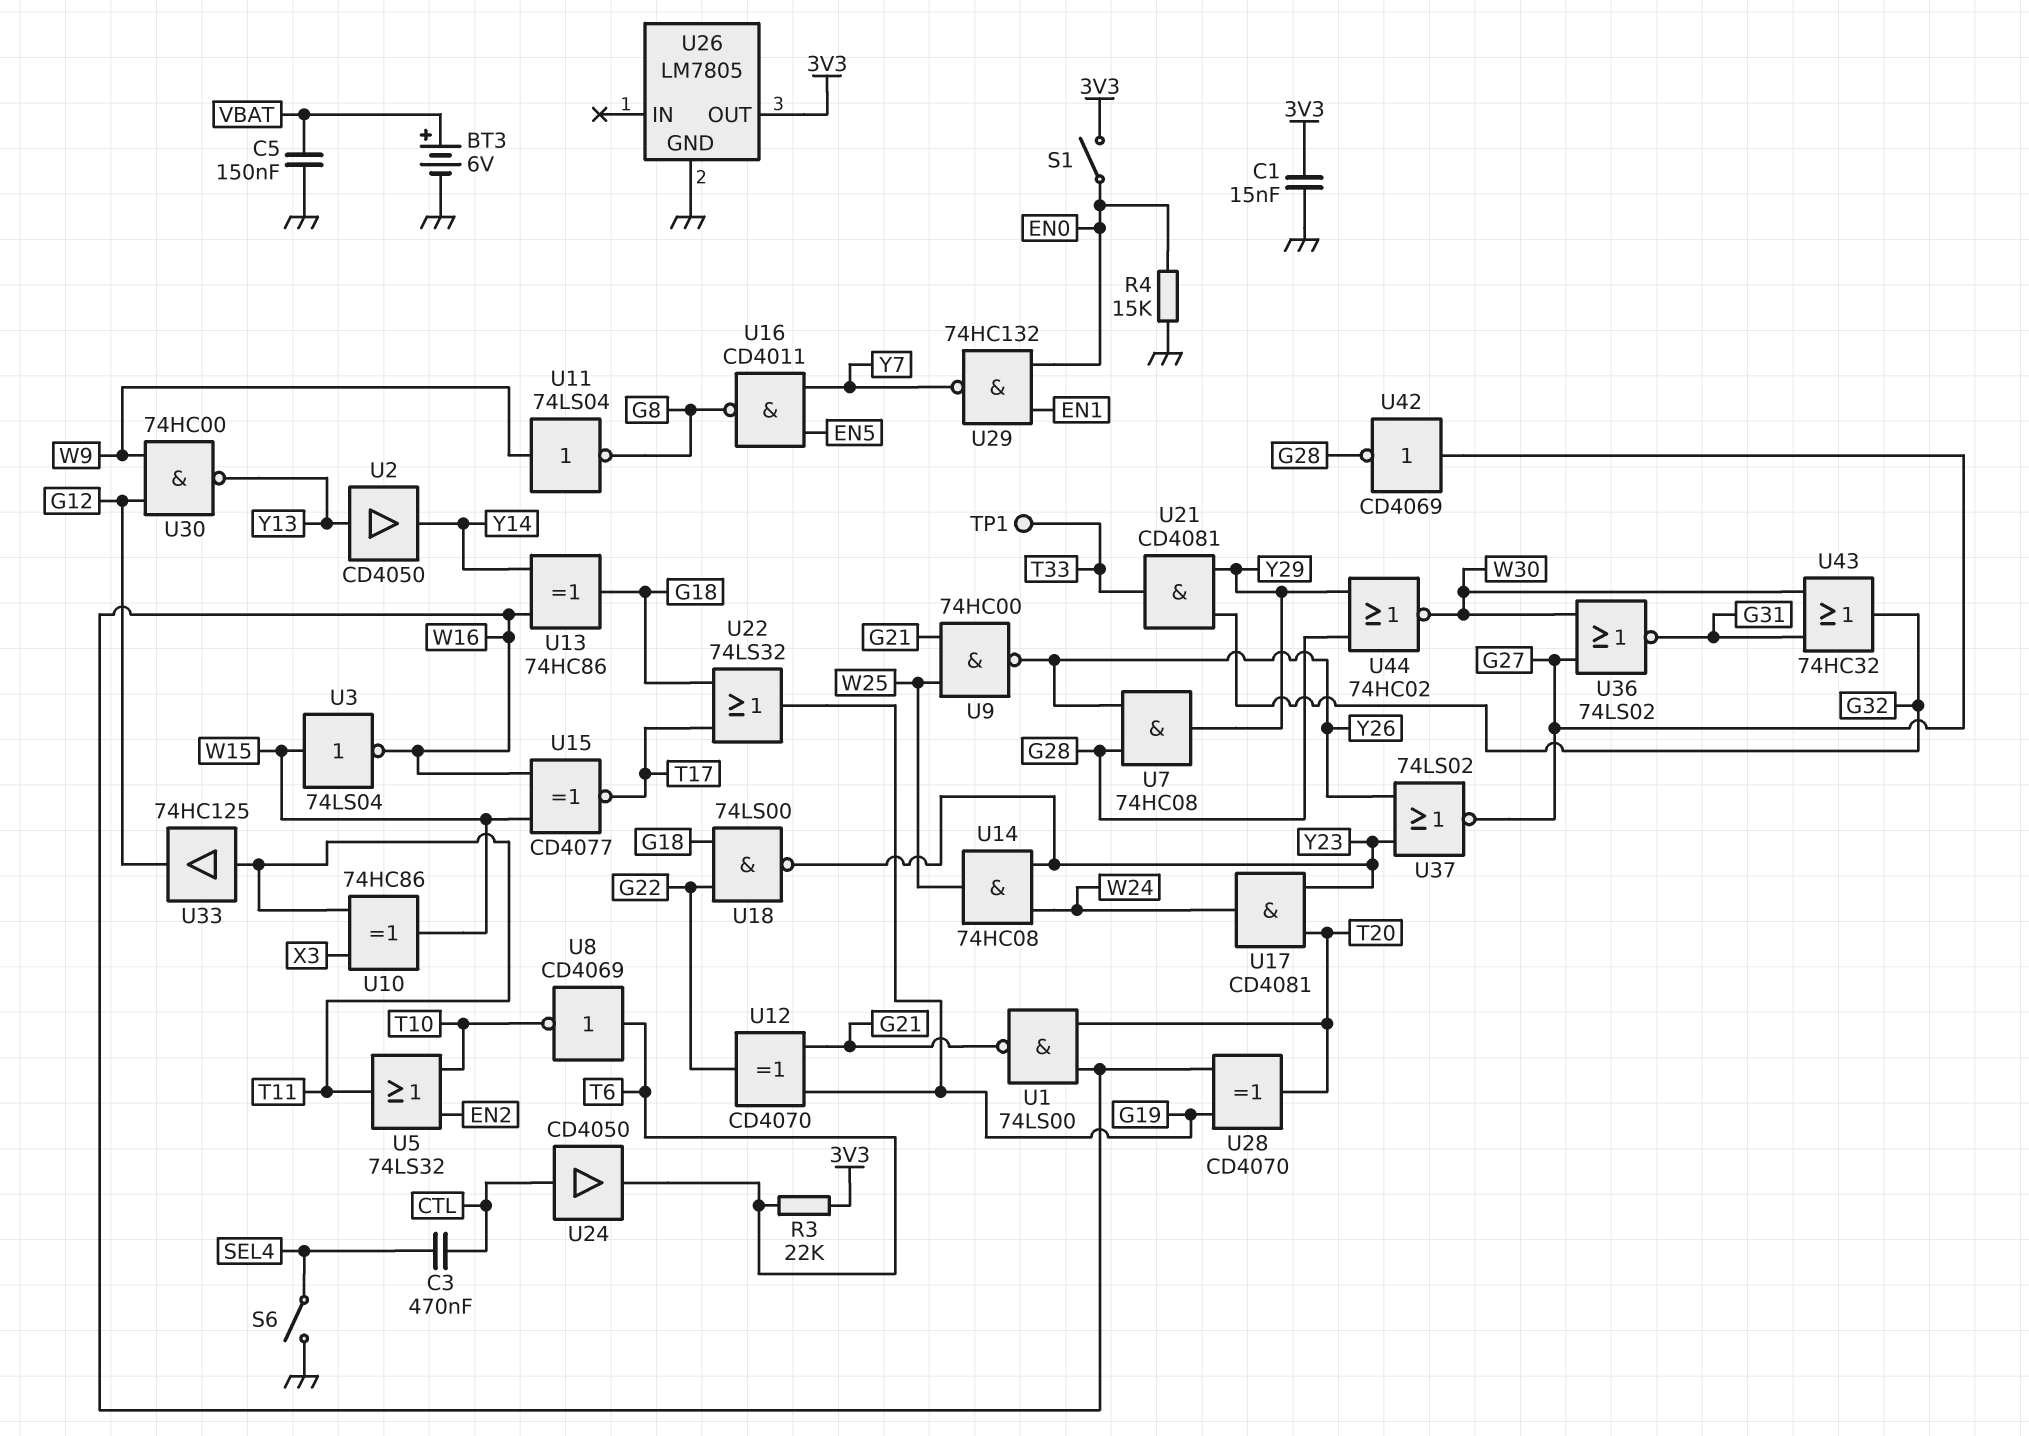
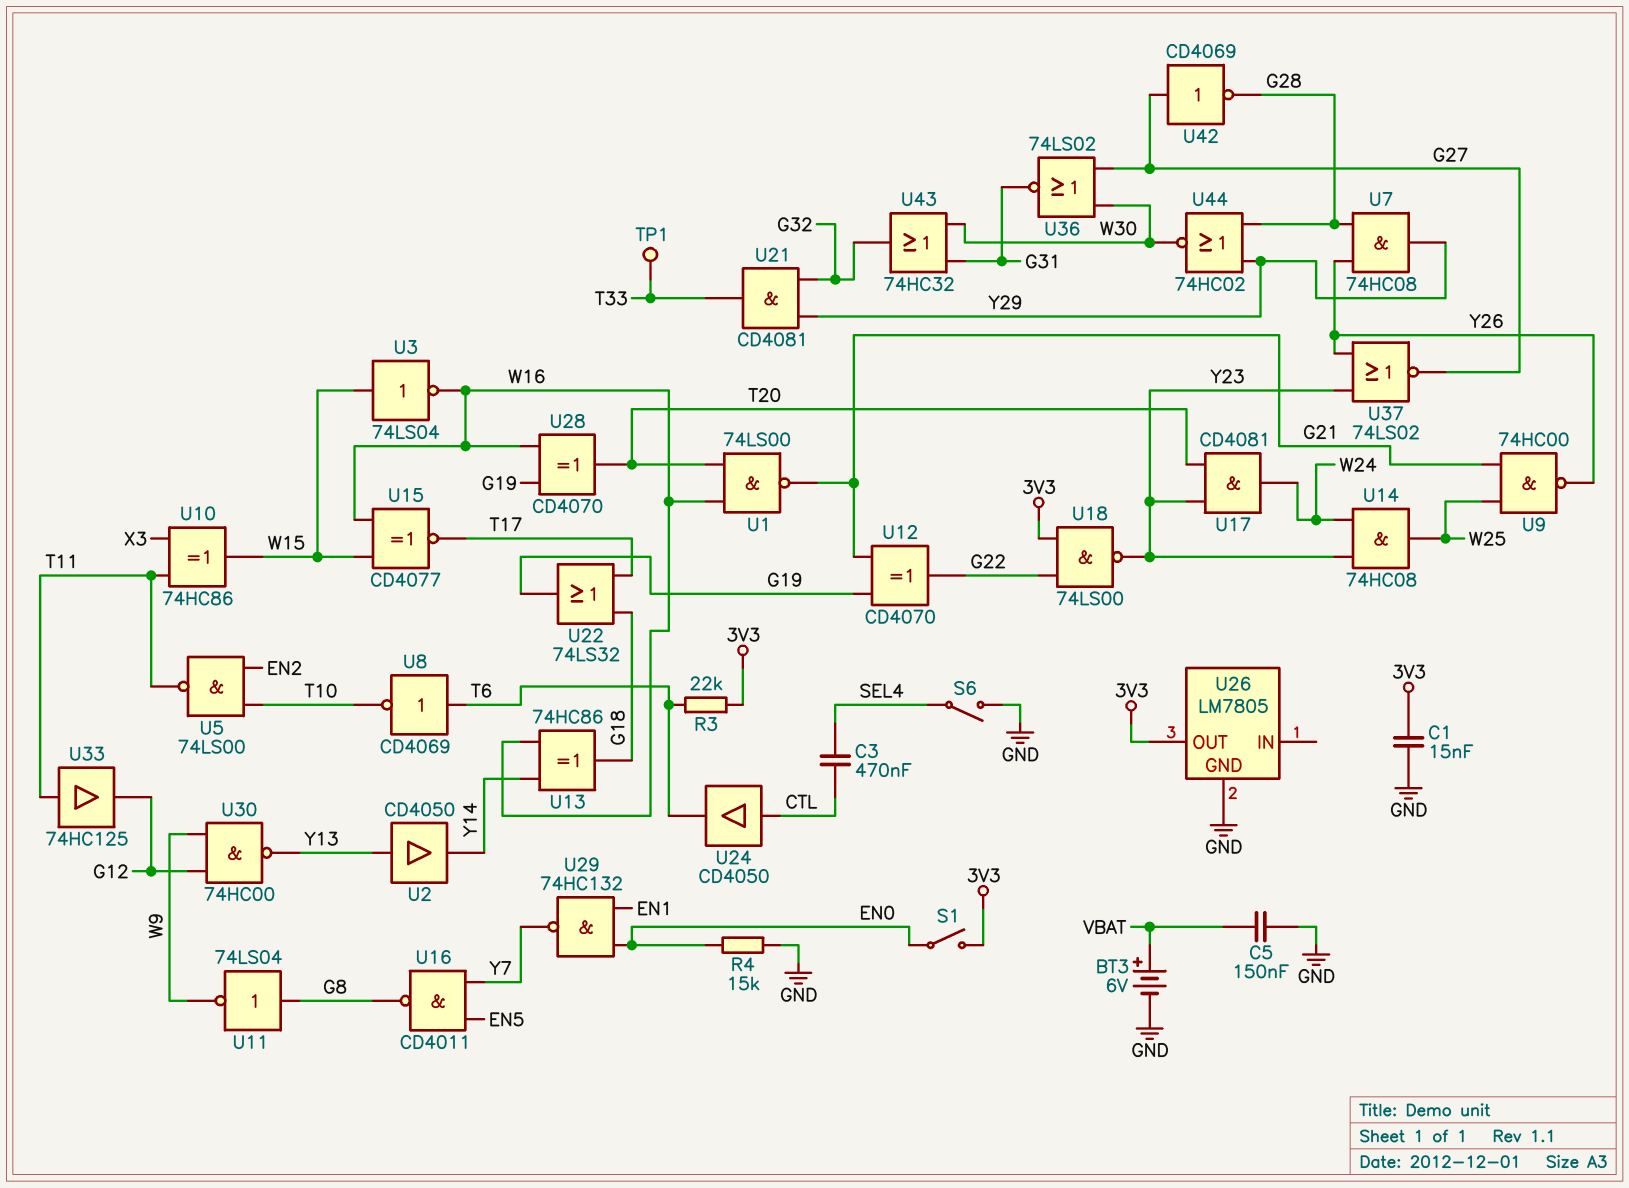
U5: OR 74LS32 (in EN2, in T10, out T11) -> NAND 74LS00 (in EN2, in T10, out T11)
U11: NOT 74LS04 (in W9, out G8) -> NOT 74LS04 (in G8, out W9)
U18: NAND 74LS00 (in G18, in G22, out Y23) -> NAND 74LS00 (in 3V3, in G22, out Y23)

